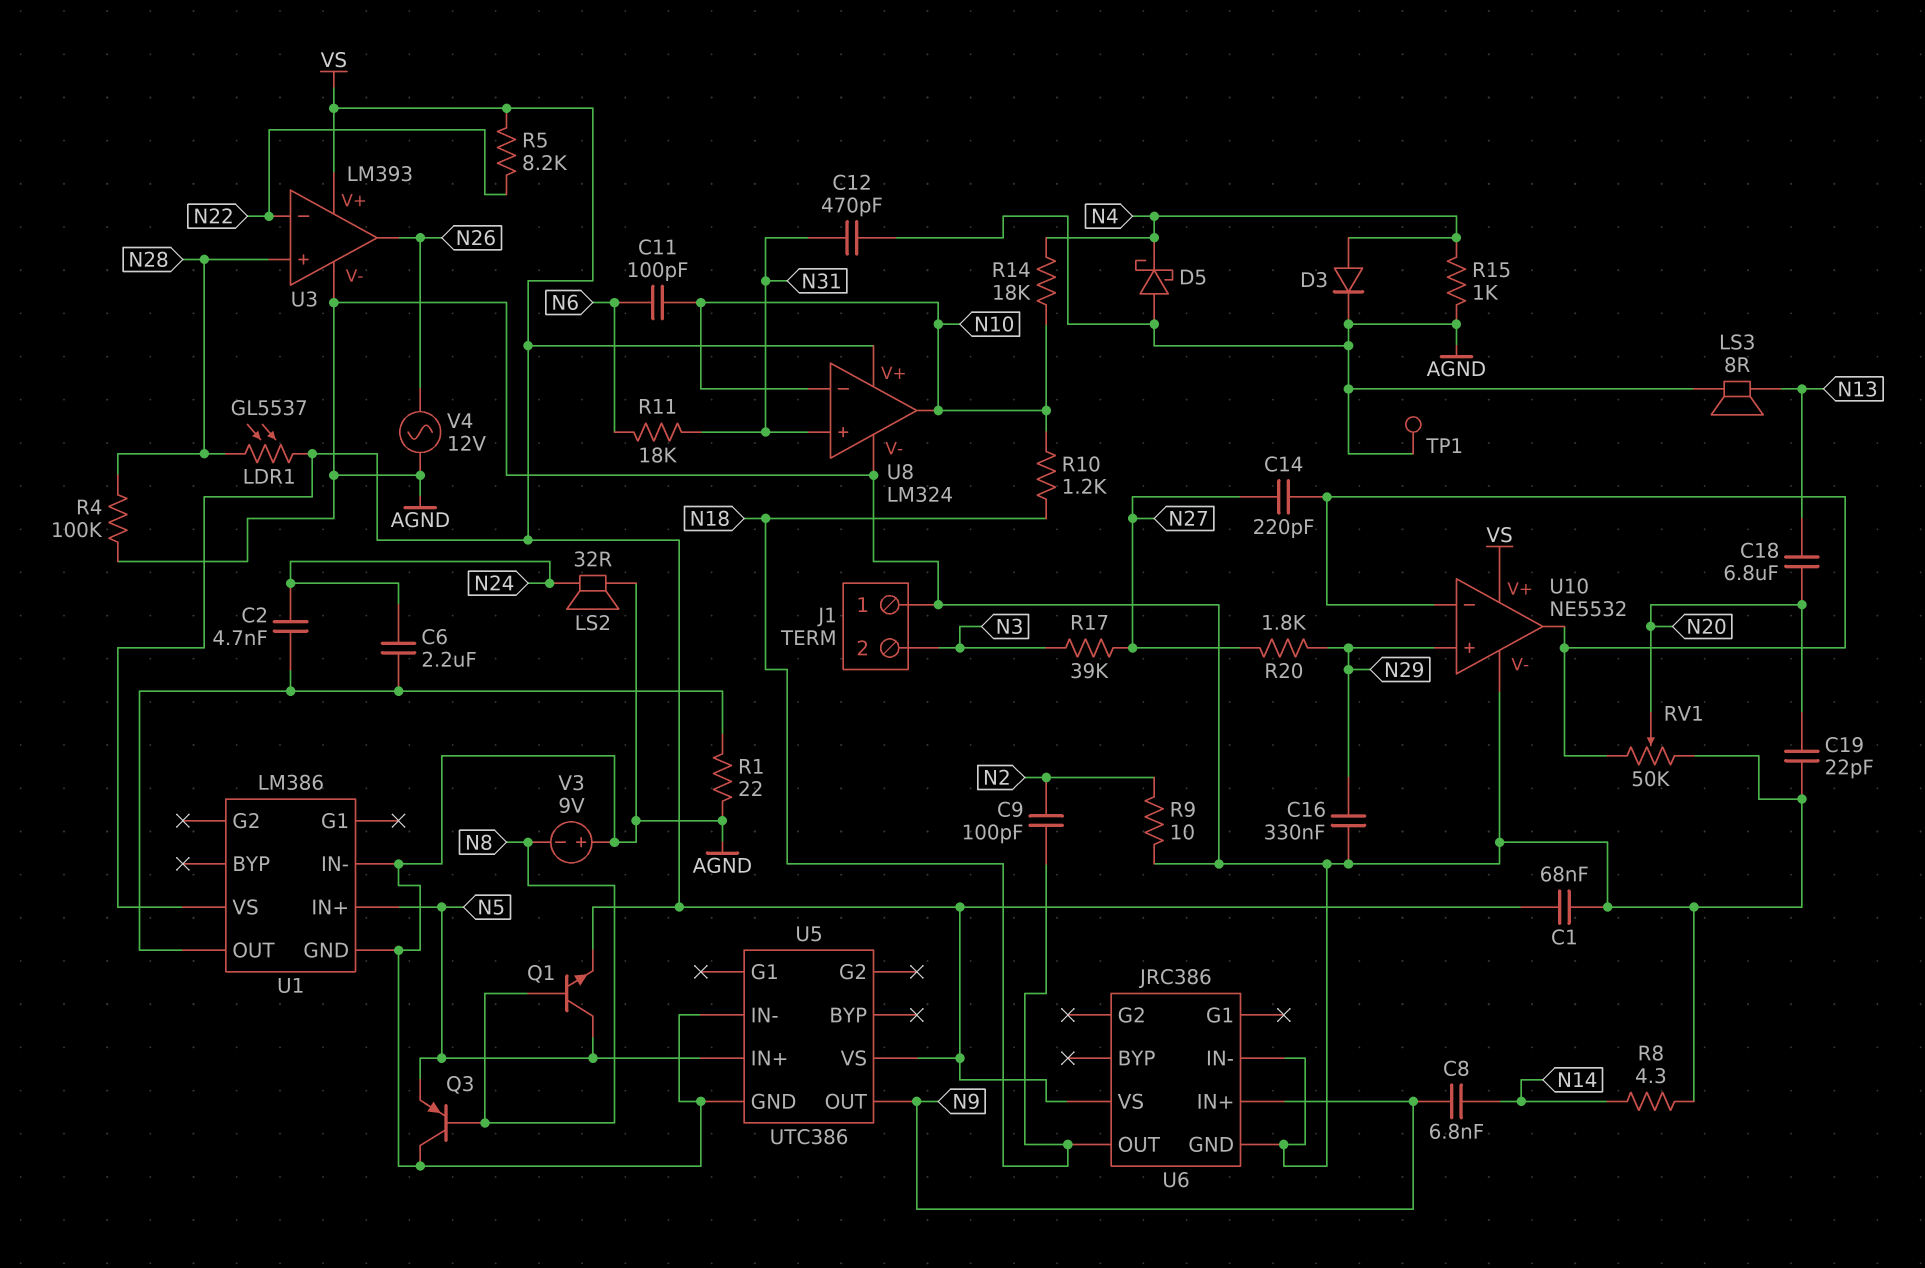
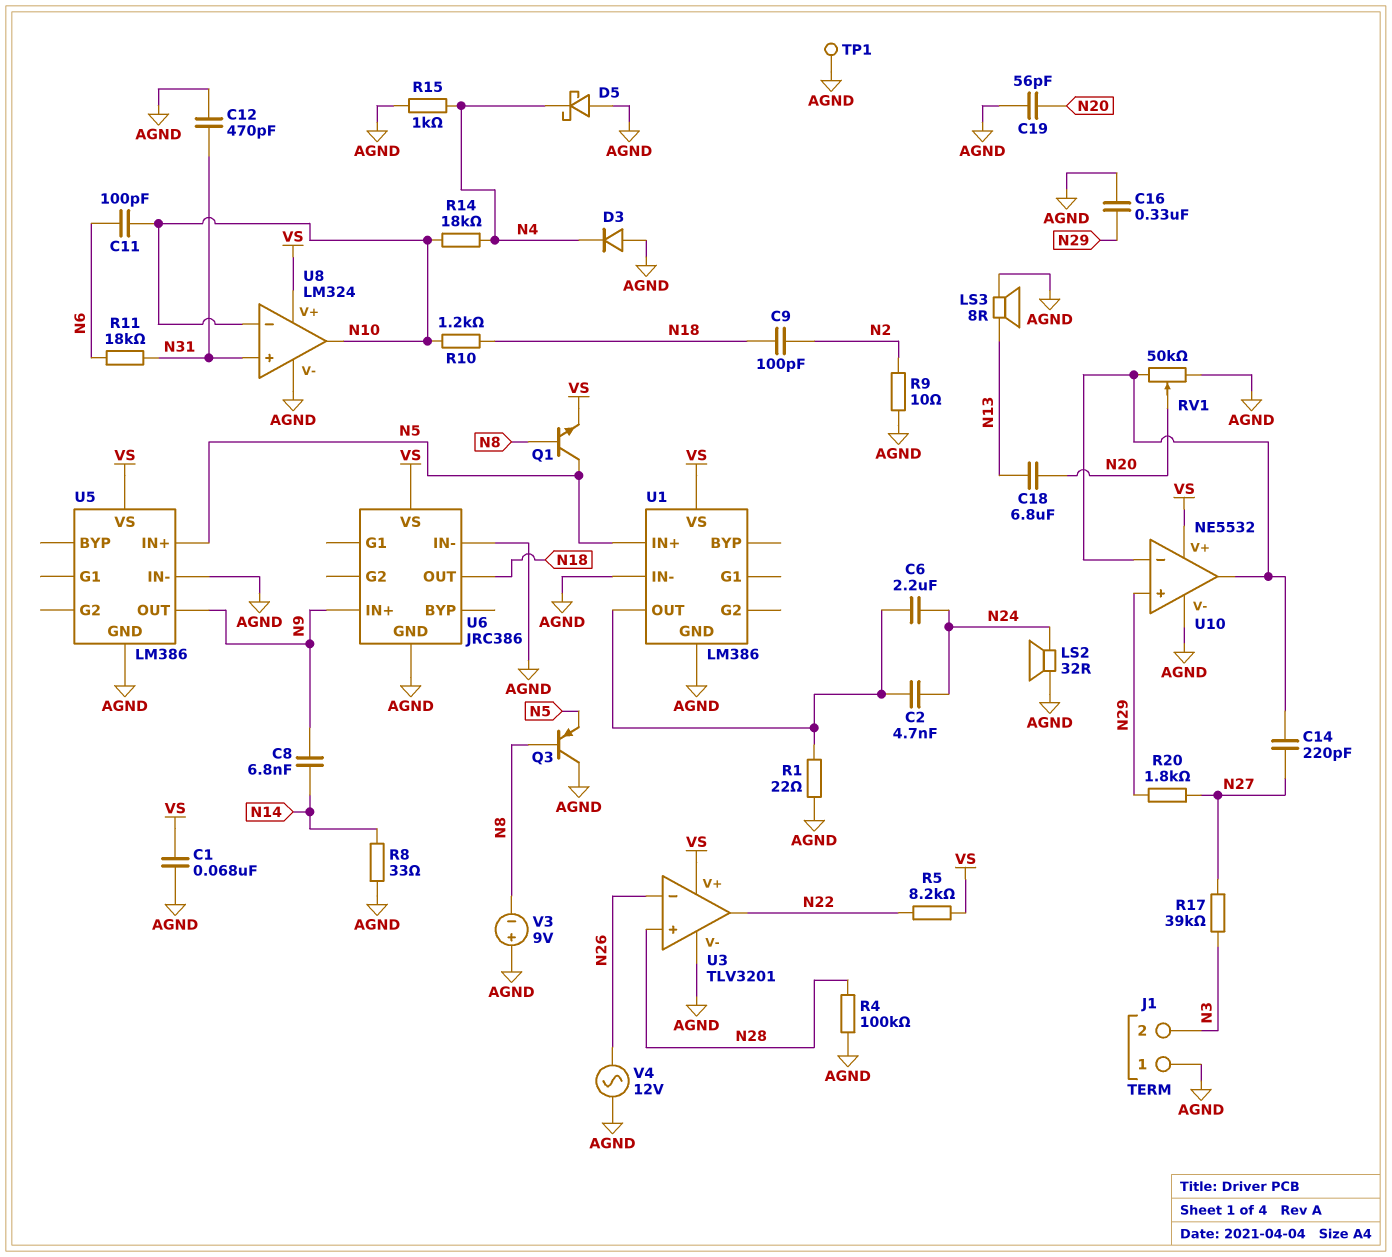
C19: 22pF (AGND, N20) -> 56pF (AGND, N20)
D3: diode (A N4, K AGND) -> diode (A AGND, K N4)
LDR1: GL5537 (N28, VS) -> none
R8: 4.3 (AGND, N14) -> 33 (AGND, N14)
U3: LM393 -> TLV3201
U3 pin in-: N22 -> N26
U3 pin out: N26 -> N22
U5: UTC386 -> LM386

